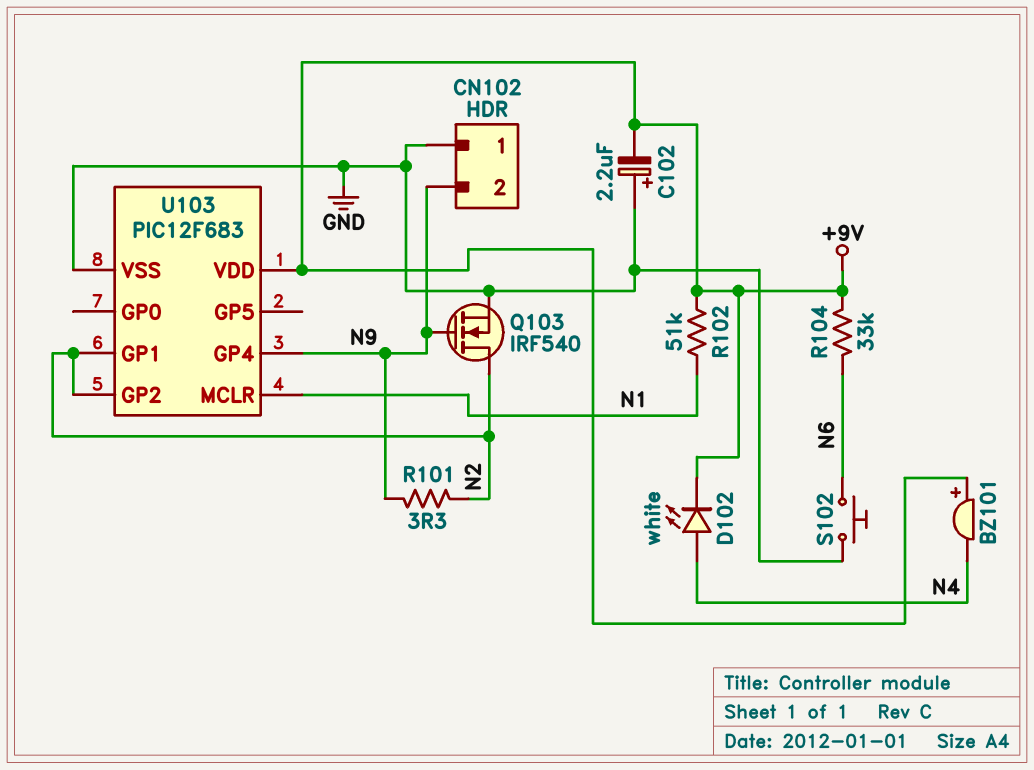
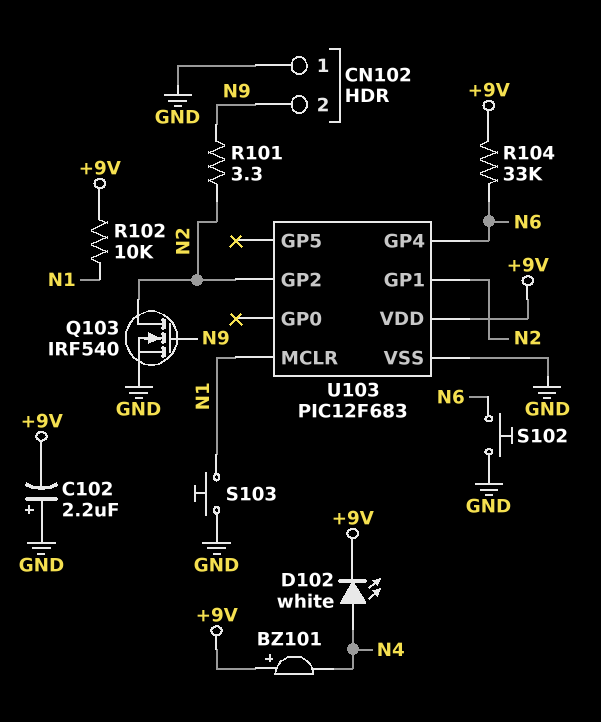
R102: 51k (+9V, N1) -> 10k (+9V, N1)
S103: none -> button (GND, N1)
U103 pin GP4: N9 -> N6

